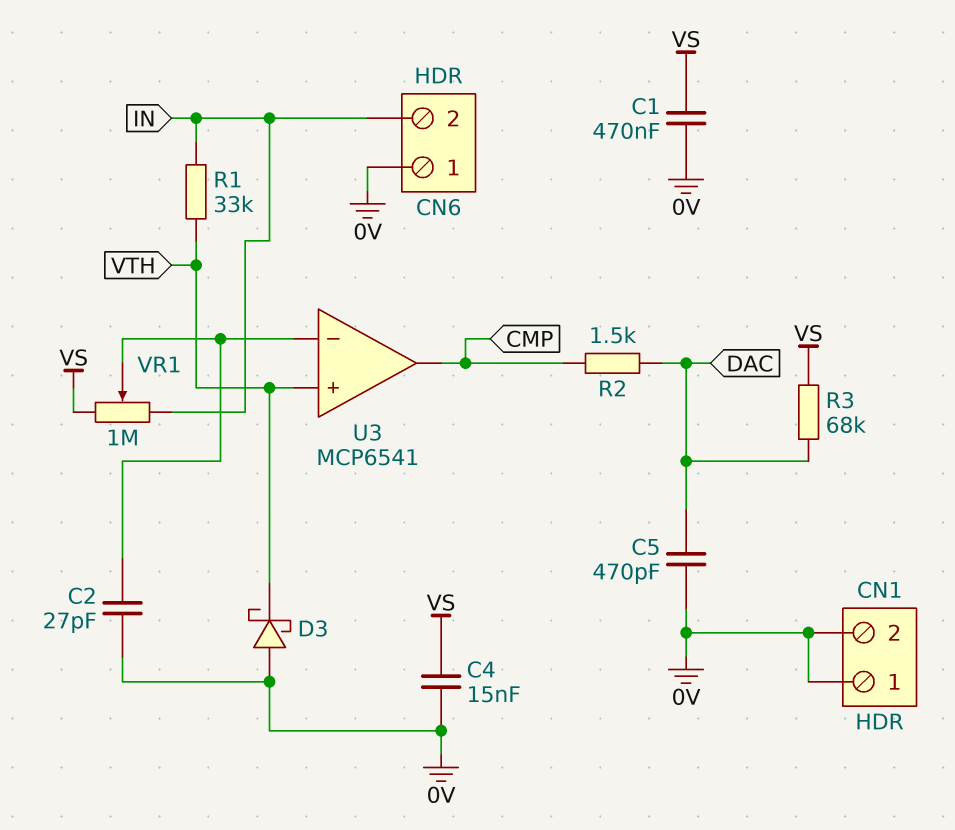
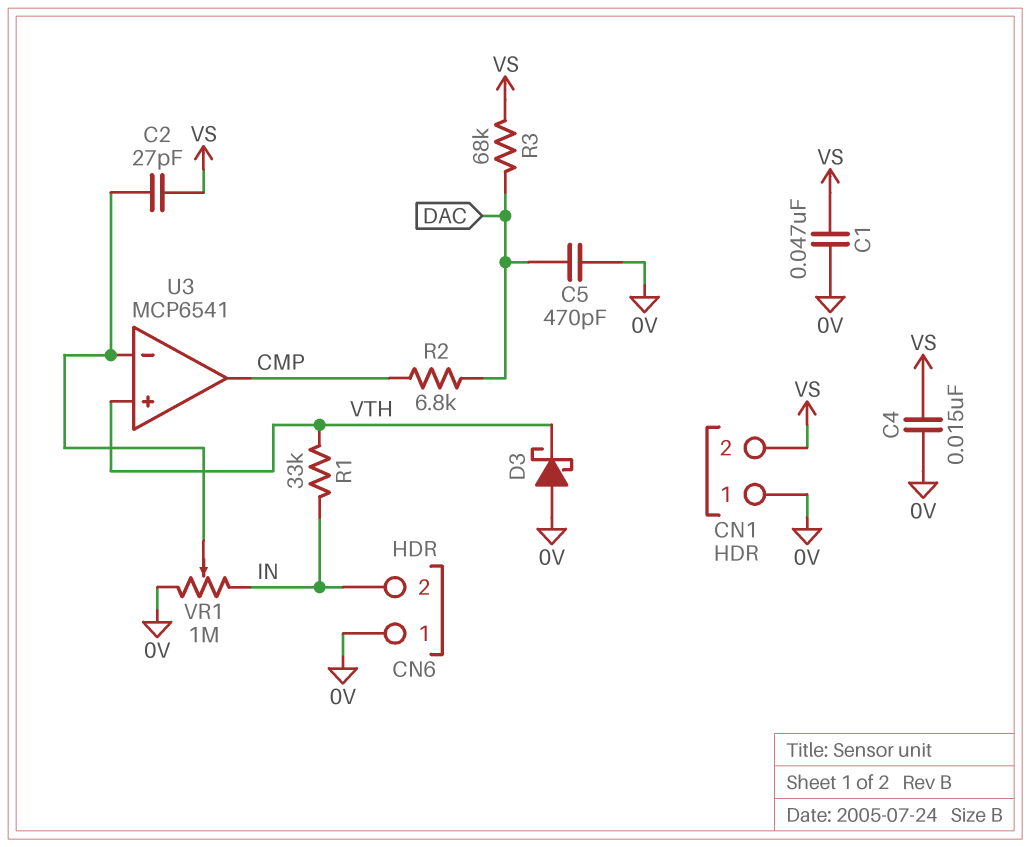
C1: 470nF (0V, VS) -> 47nF (0V, VS)
C2: 27pF (0V, U3/in-) -> 27pF (U3/in-, VS)
CN1 pin 2: 0V -> VS
R2: 1.5k (CMP, DAC) -> 6.8k (CMP, DAC)
VR1: 1M (IN, VS, wiper U3/in-) -> 1M (0V, IN, wiper U3/in-)

